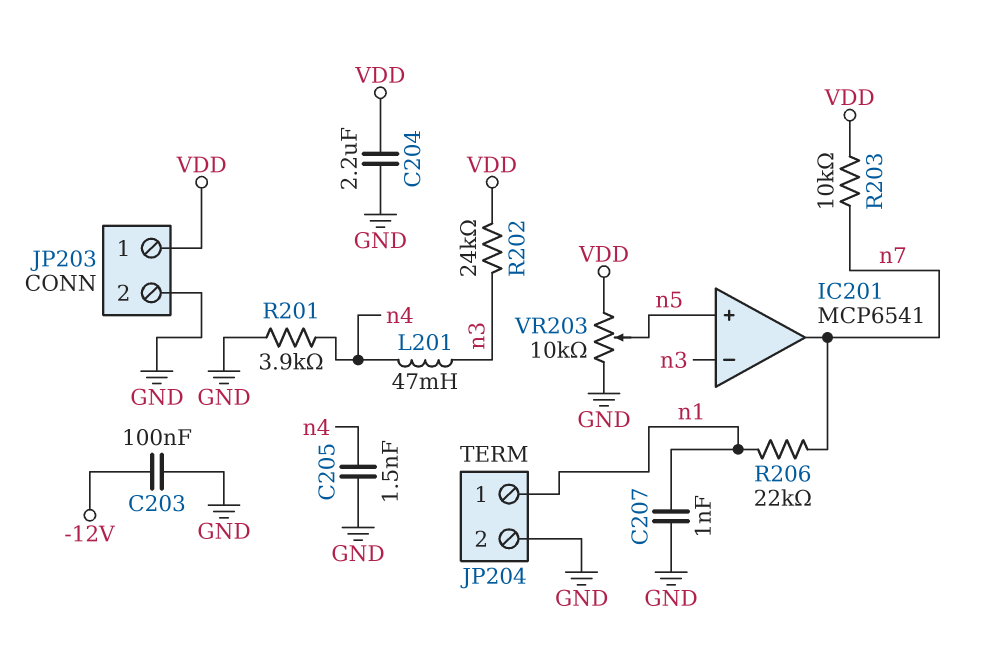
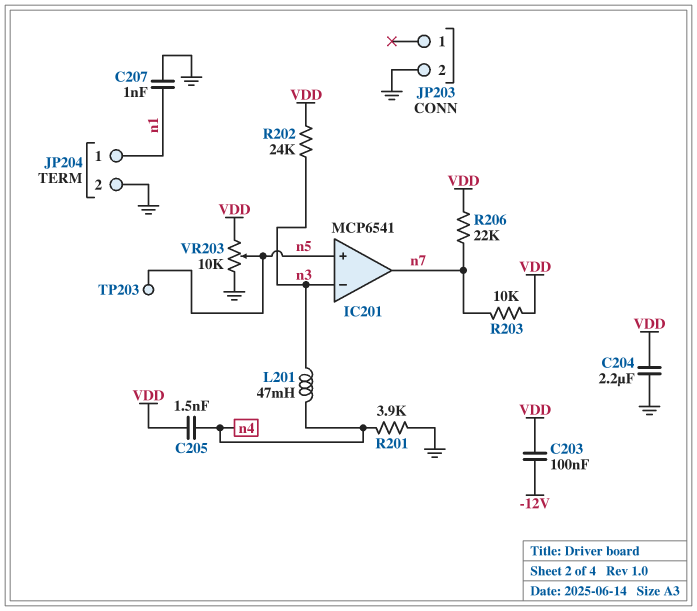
C203: 100nF (-12V, GND) -> 100nF (-12V, VDD)
C205: 1.5nF (GND, n4) -> 1.5nF (VDD, n4)
JP203 pin 1: VDD -> none
R206: 22k (n1, n7) -> 22k (VDD, n7)
TP203: none -> test point (n5)

